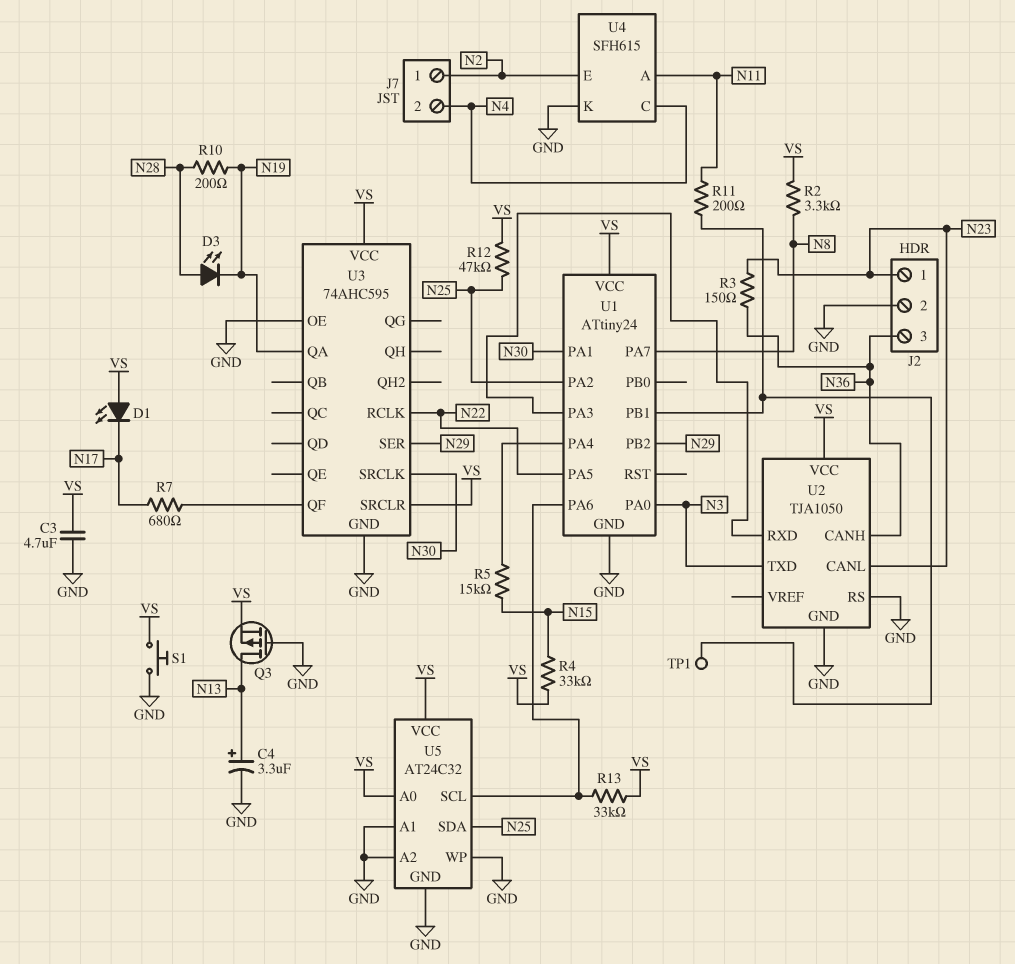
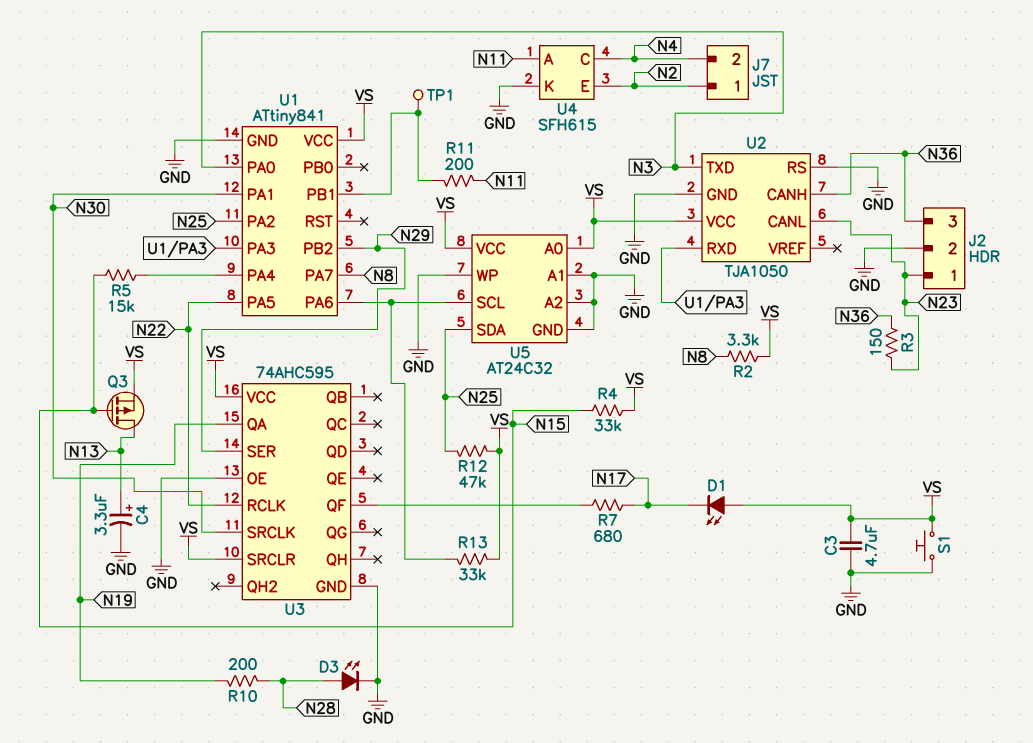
D3: LED (A N28, K N19) -> LED (A N28, K GND)
Q3: PMOS (G GND, D N13, S VS) -> PMOS (G N15, D N13, S VS)
U1: ATtiny24 -> ATtiny841

